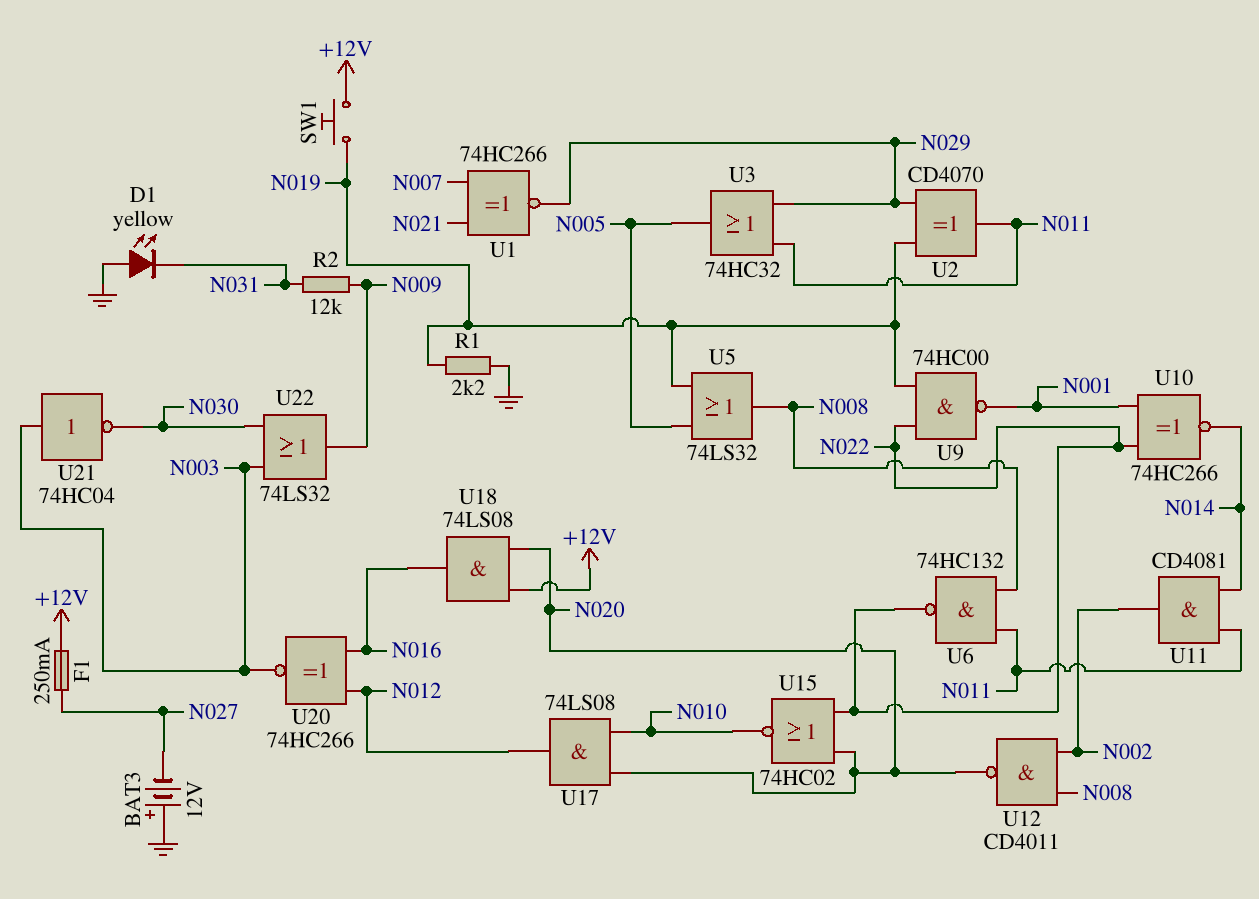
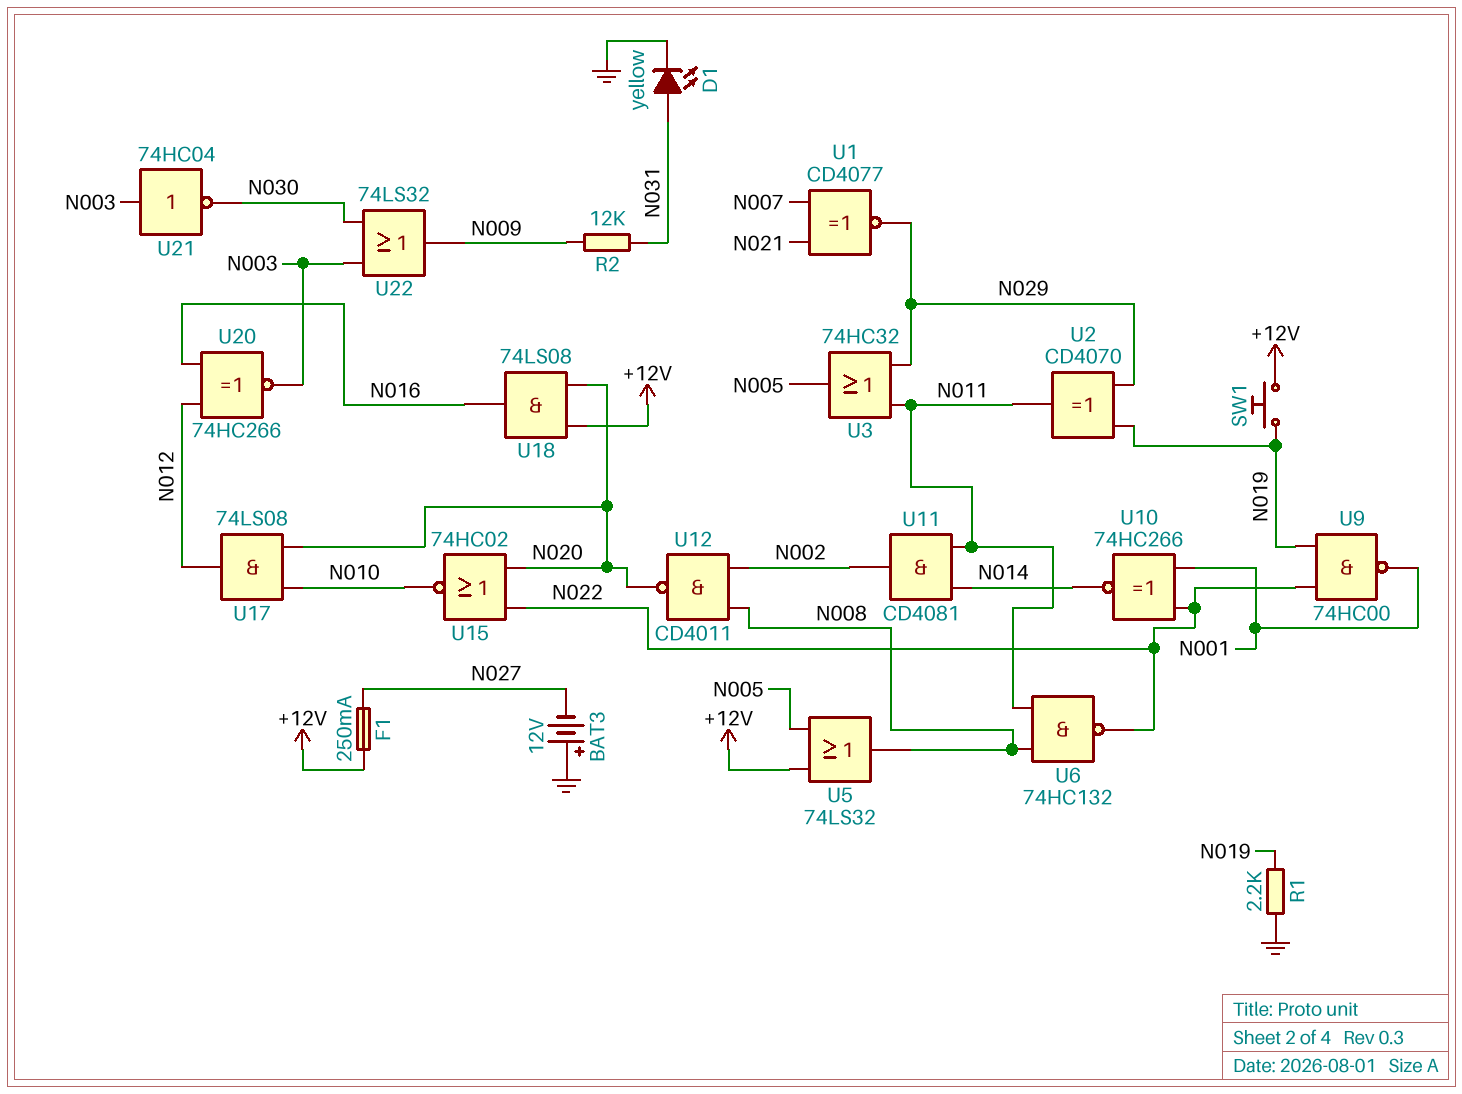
D1: LED yellow (A GND, K N031) -> LED yellow (A N031, K GND)
U1: XNOR 74HC266 (in N007, in N021, out N029) -> XNOR CD4077 (in N007, in N021, out N029)
U5: OR 74LS32 (in N005, in N019, out N008) -> OR 74LS32 (in +12V, in N005, out N008)

